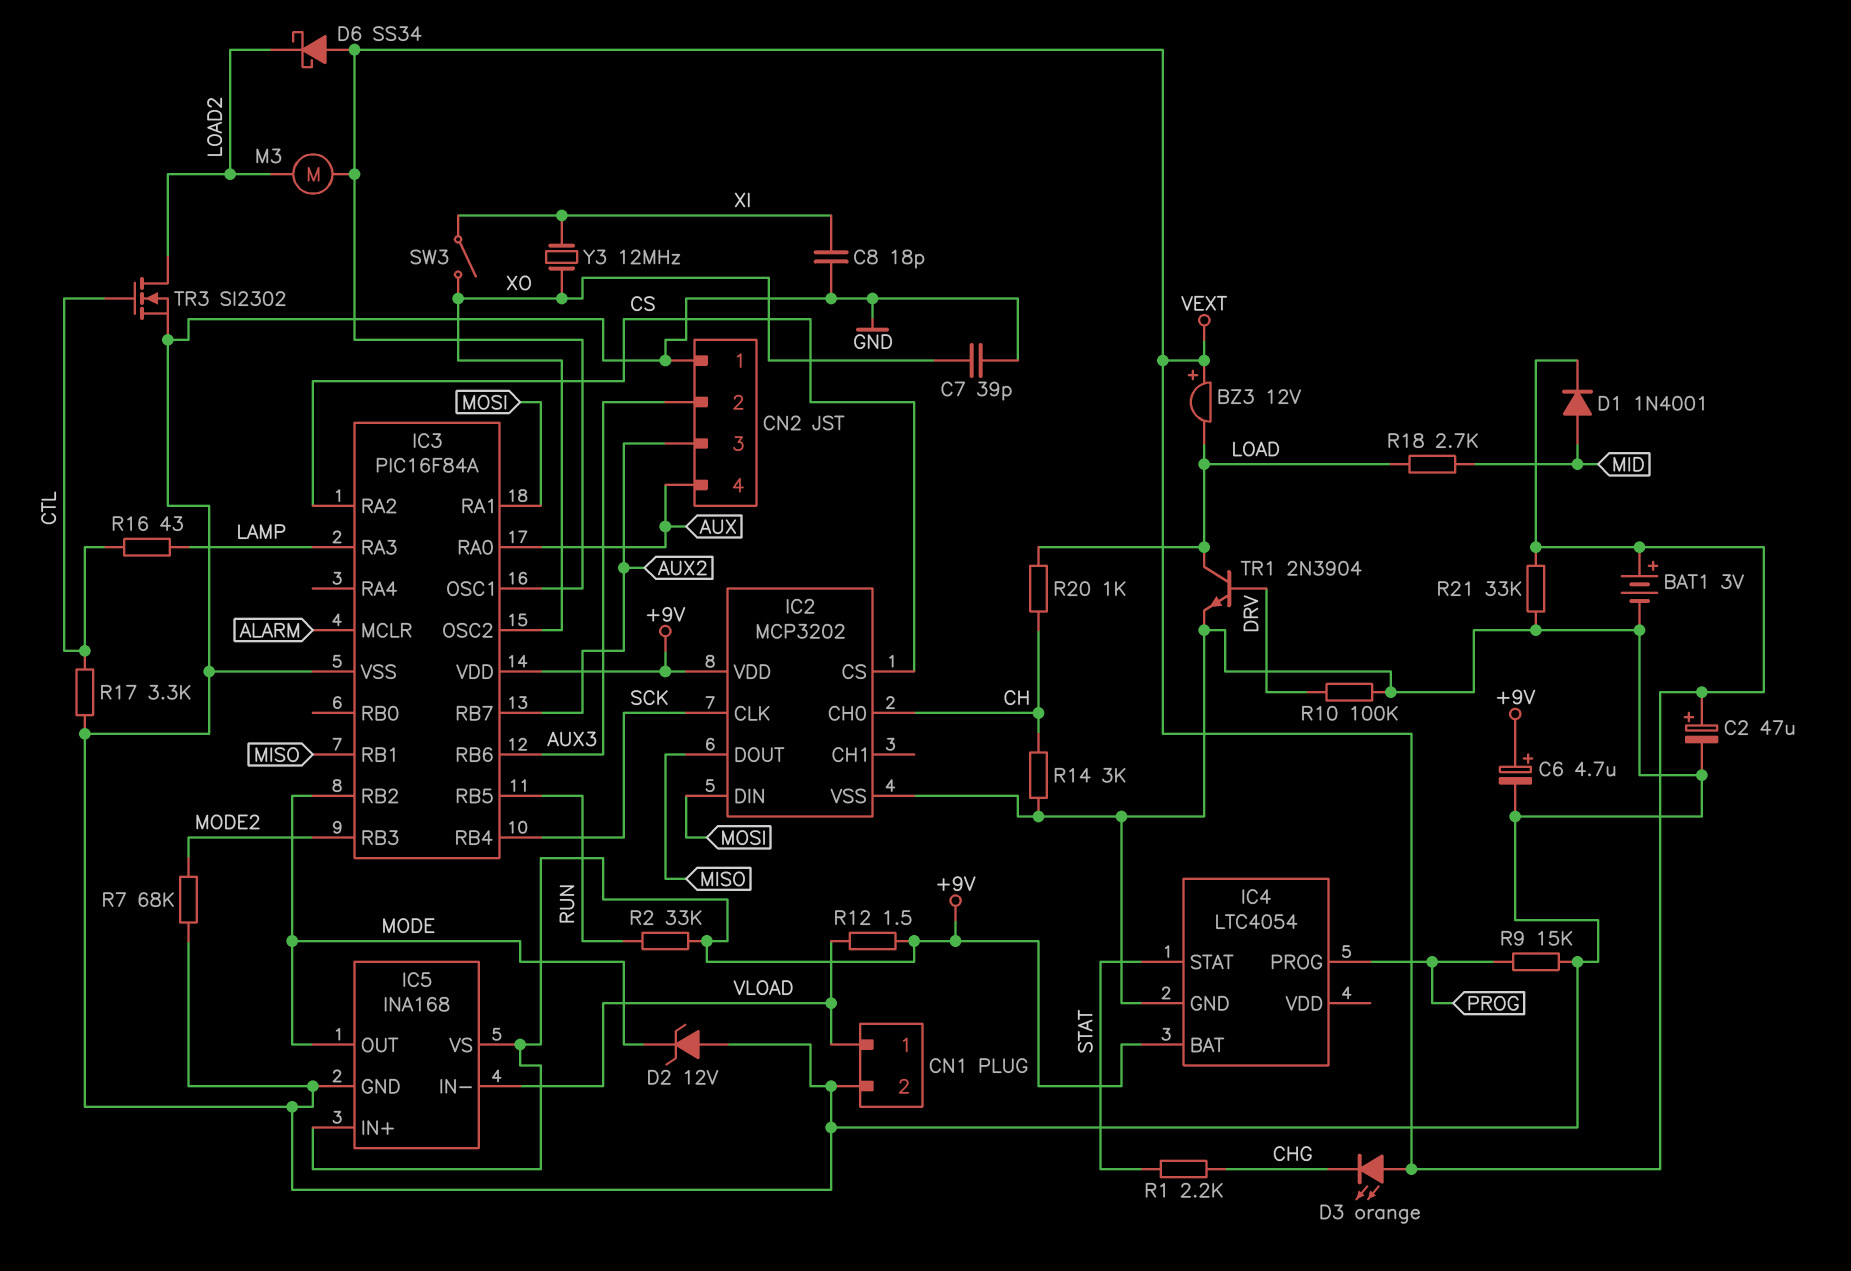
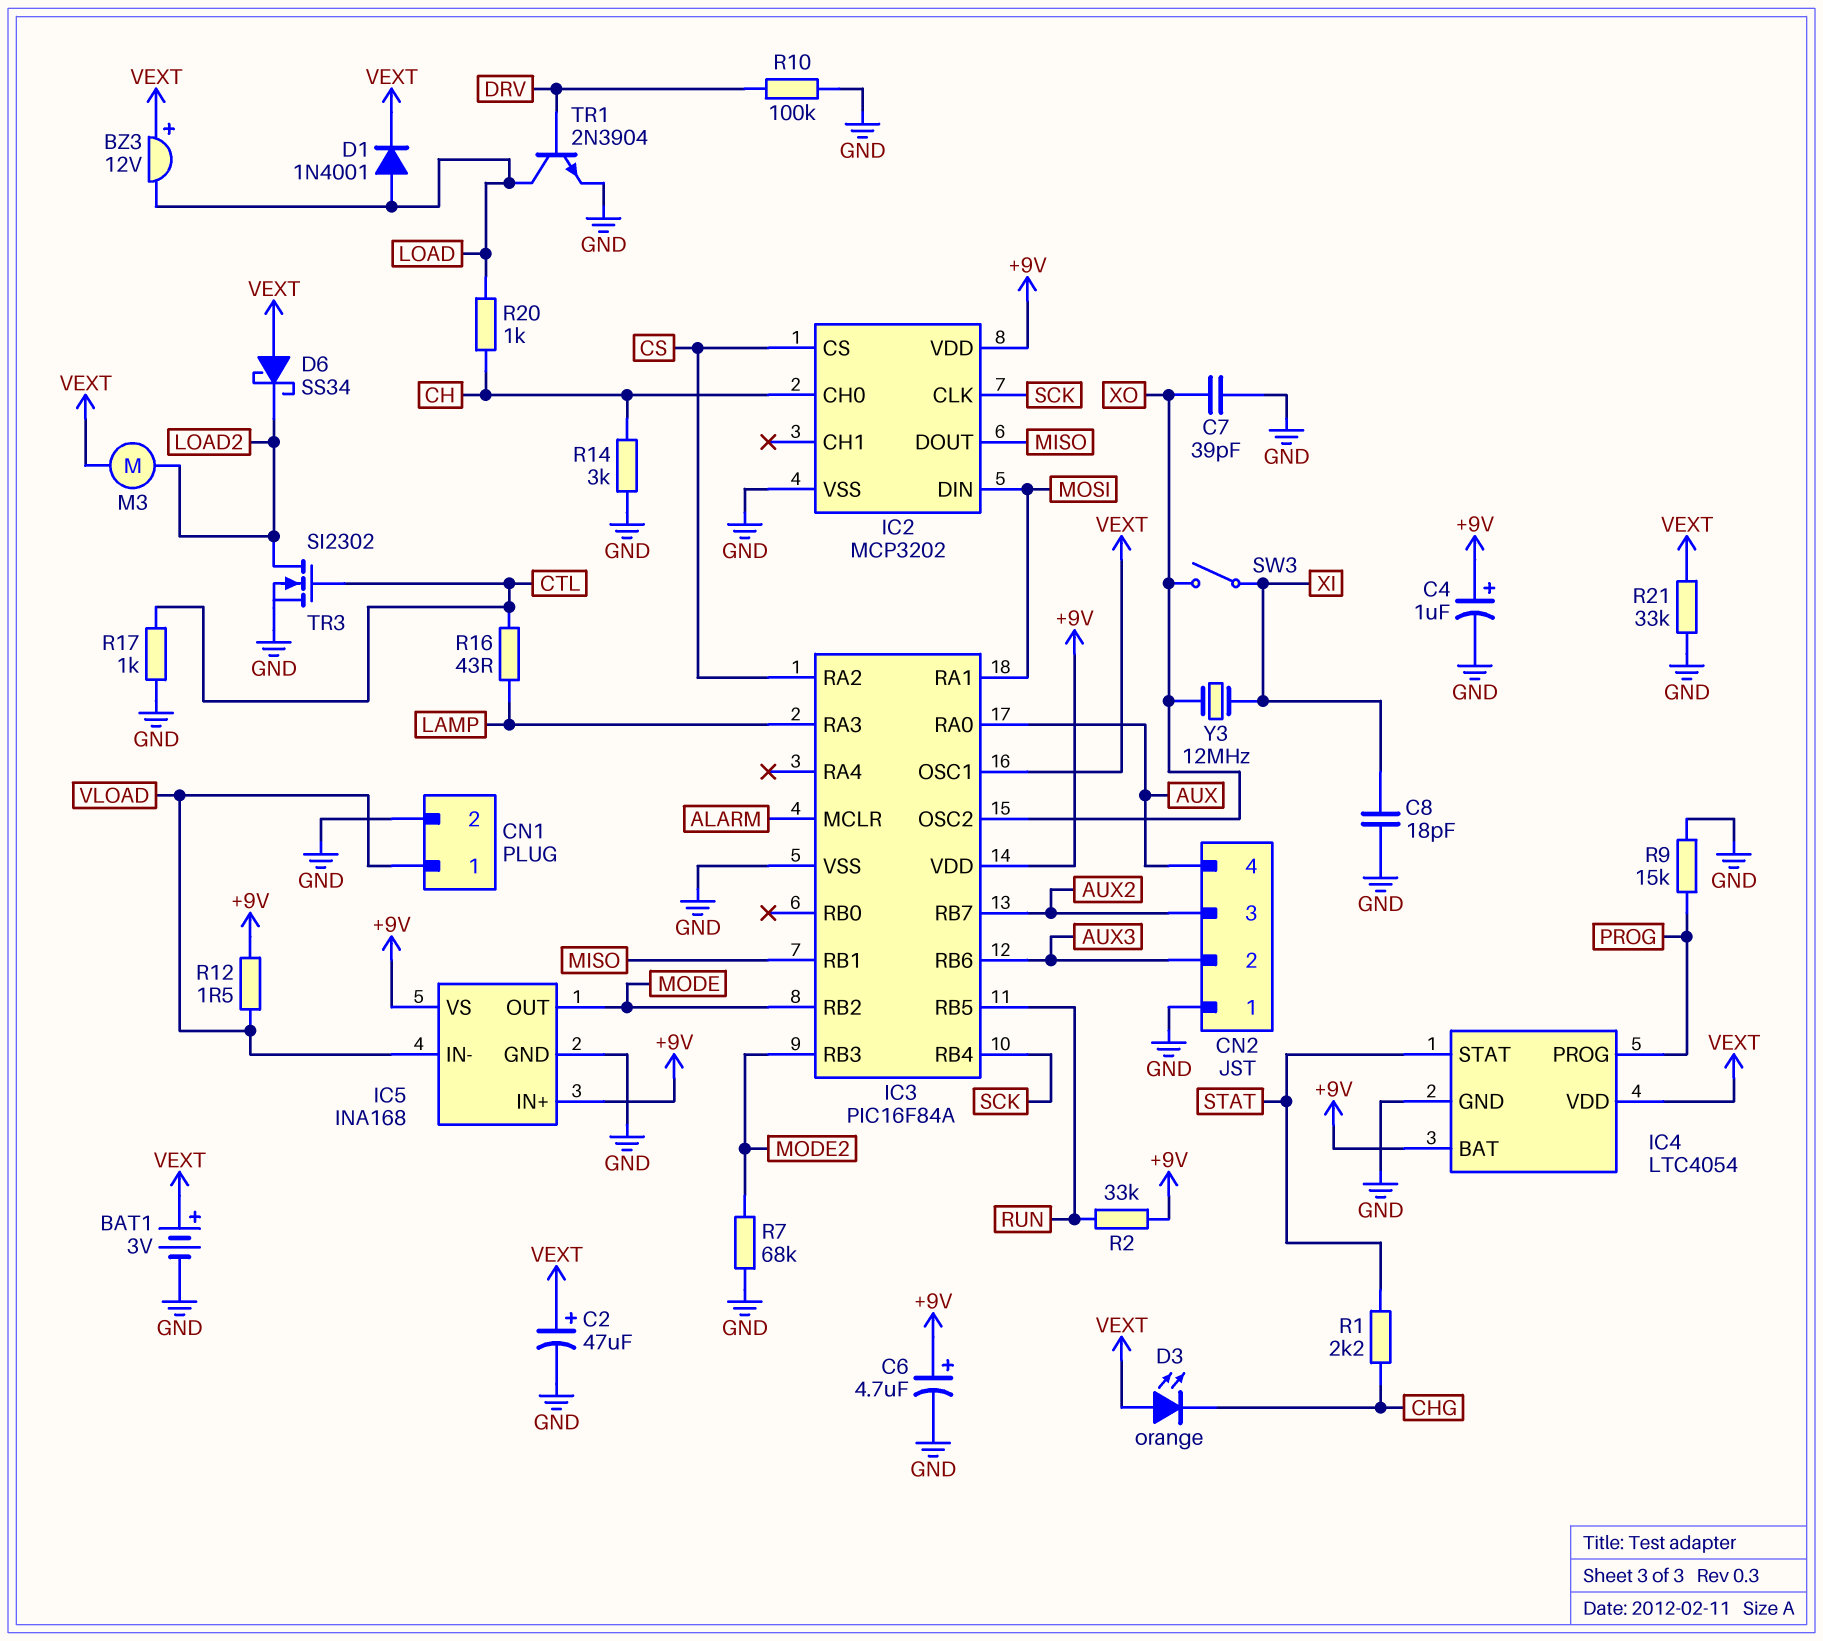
C4: none -> 1uF (plus +9V, minus GND)
D1: diode 1N4001 (A MID, K VEXT) -> diode 1N4001 (A LOAD, K VEXT)
D2: zener 12V (A GND, K MODE) -> none
IC4 pin VDD: none -> VEXT
R17: 3.3k (CTL, GND) -> 1k (CTL, GND)
R18: 2.7k (LOAD, MID) -> none

